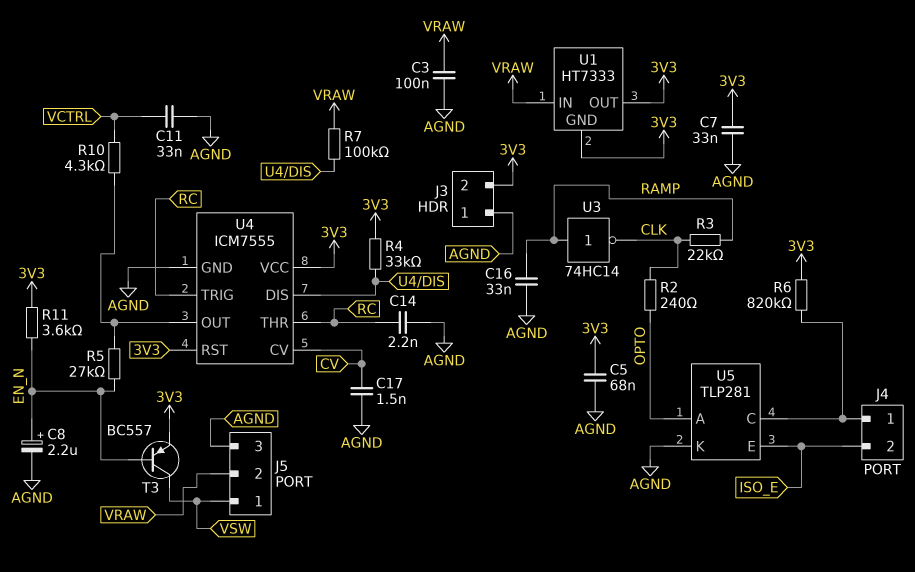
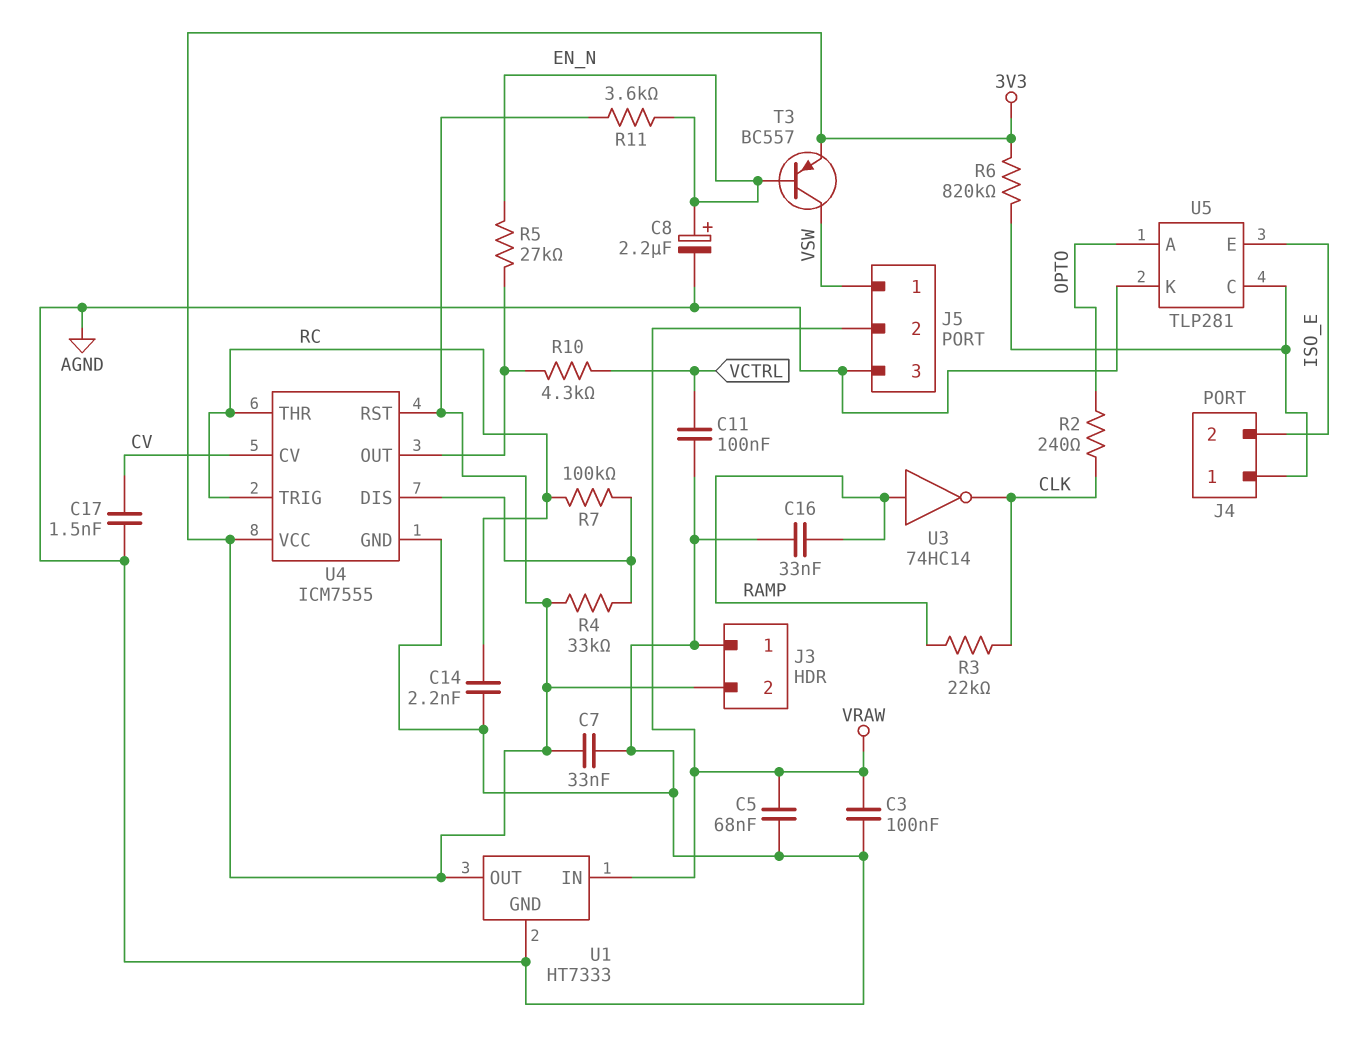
C5: 68nF (3V3, AGND) -> 68nF (AGND, VRAW)
C11: 33nF (AGND, VCTRL) -> 100nF (AGND, VCTRL)
R7: 100k (U4/DIS, VRAW) -> 100k (RC, U4/DIS)
U1 pin GND: 3V3 -> AGND

